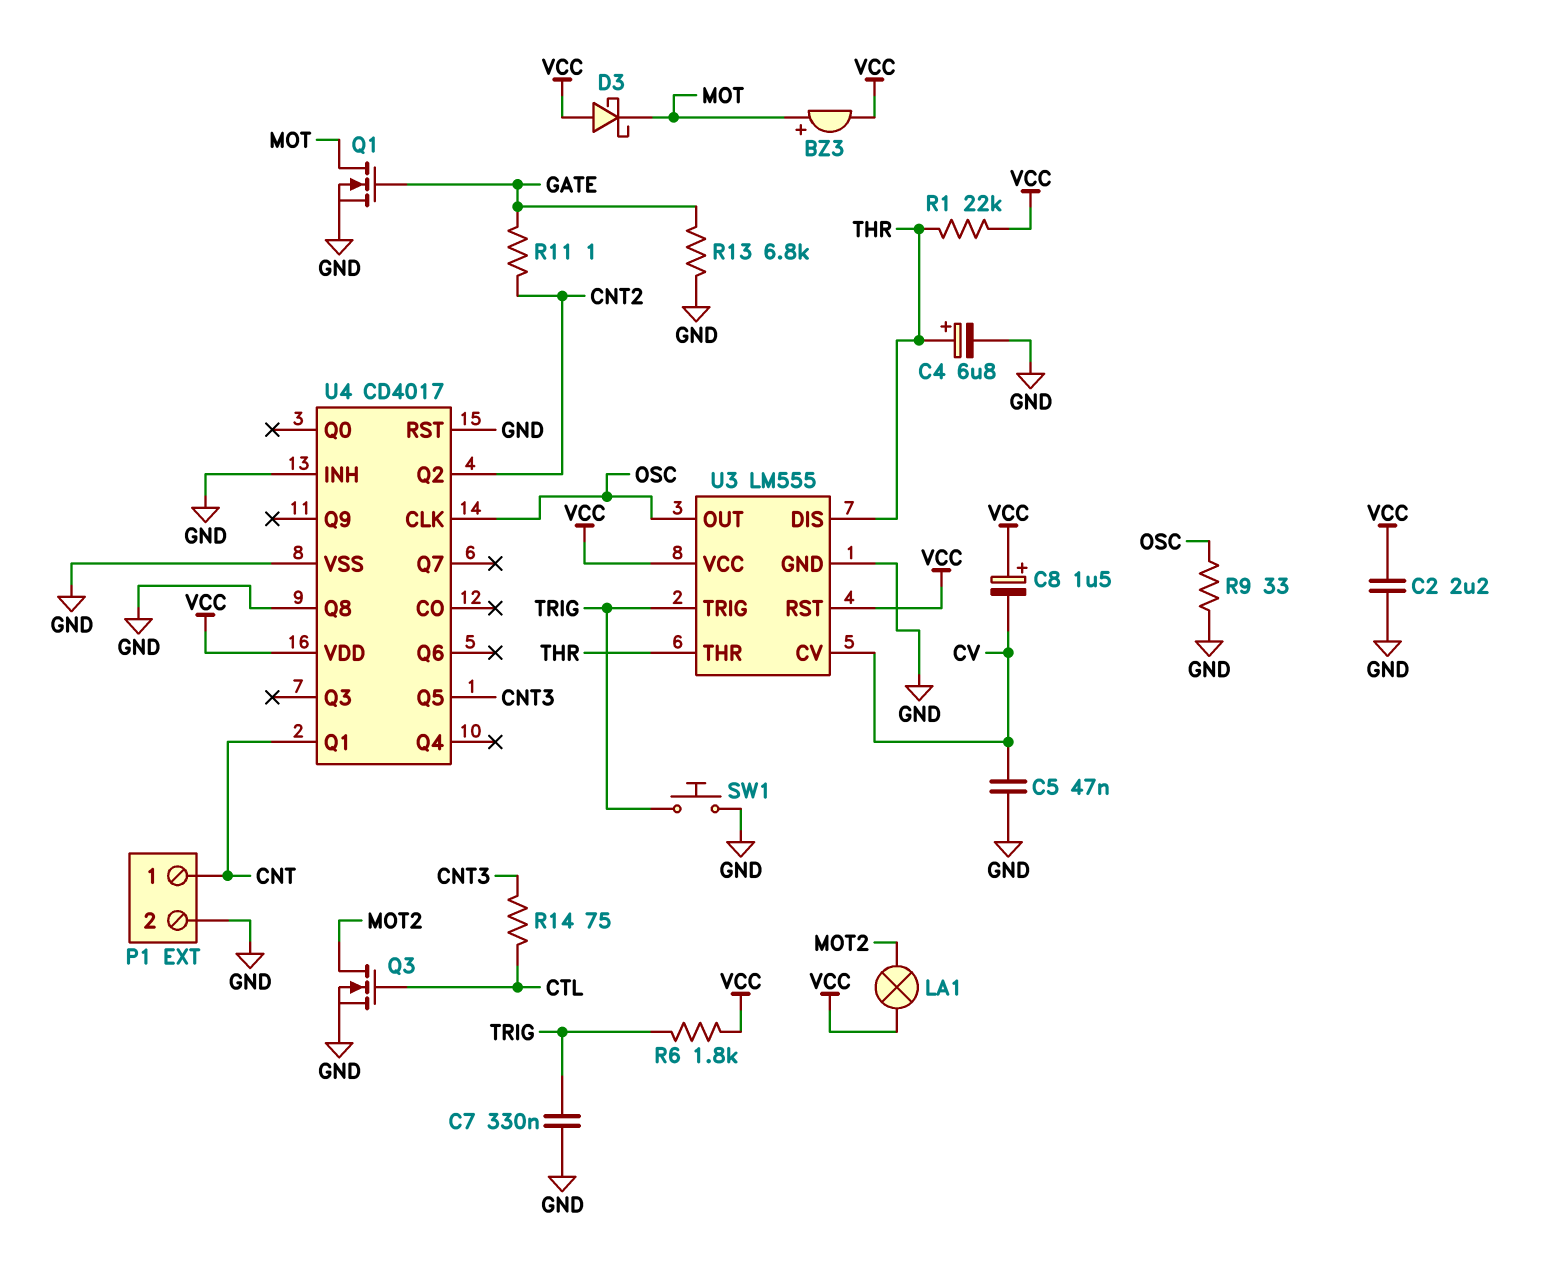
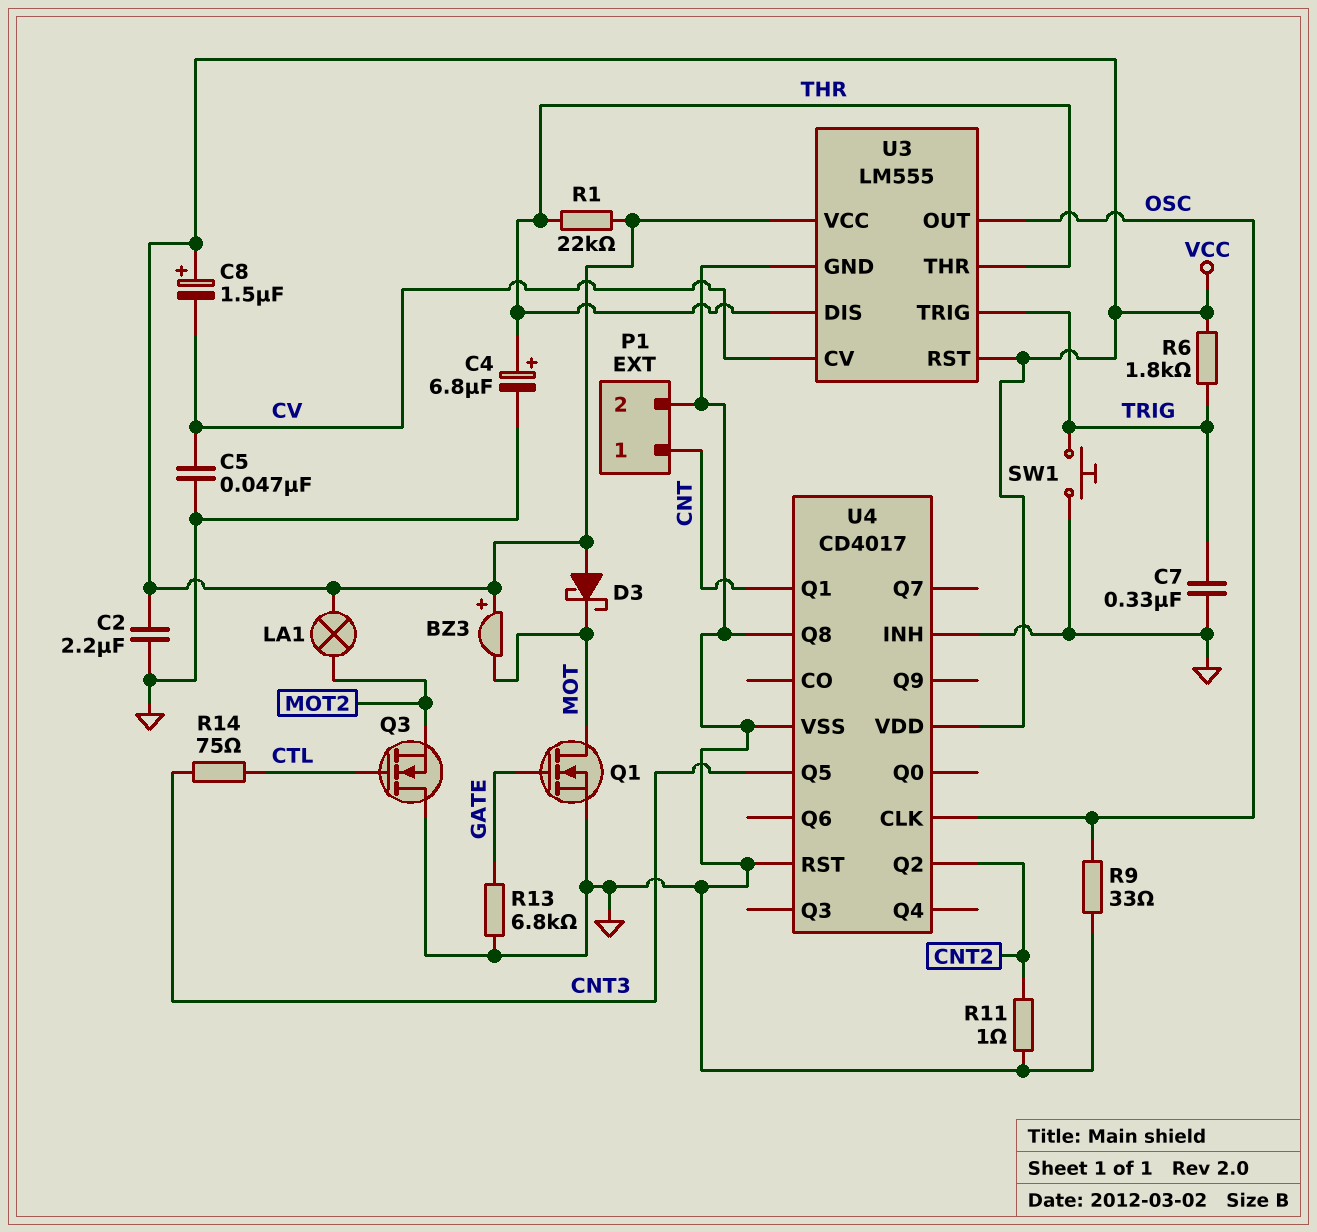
BZ3: buzzer (plus MOT, minus VCC) -> buzzer (plus VCC, minus MOT)
Q3: NMOS (G CTL, D MOT2, S GND) -> NMOS (G CTL, D GND, S MOT2)
R11: 1 (CNT2, GATE) -> 1 (CNT2, GND)

